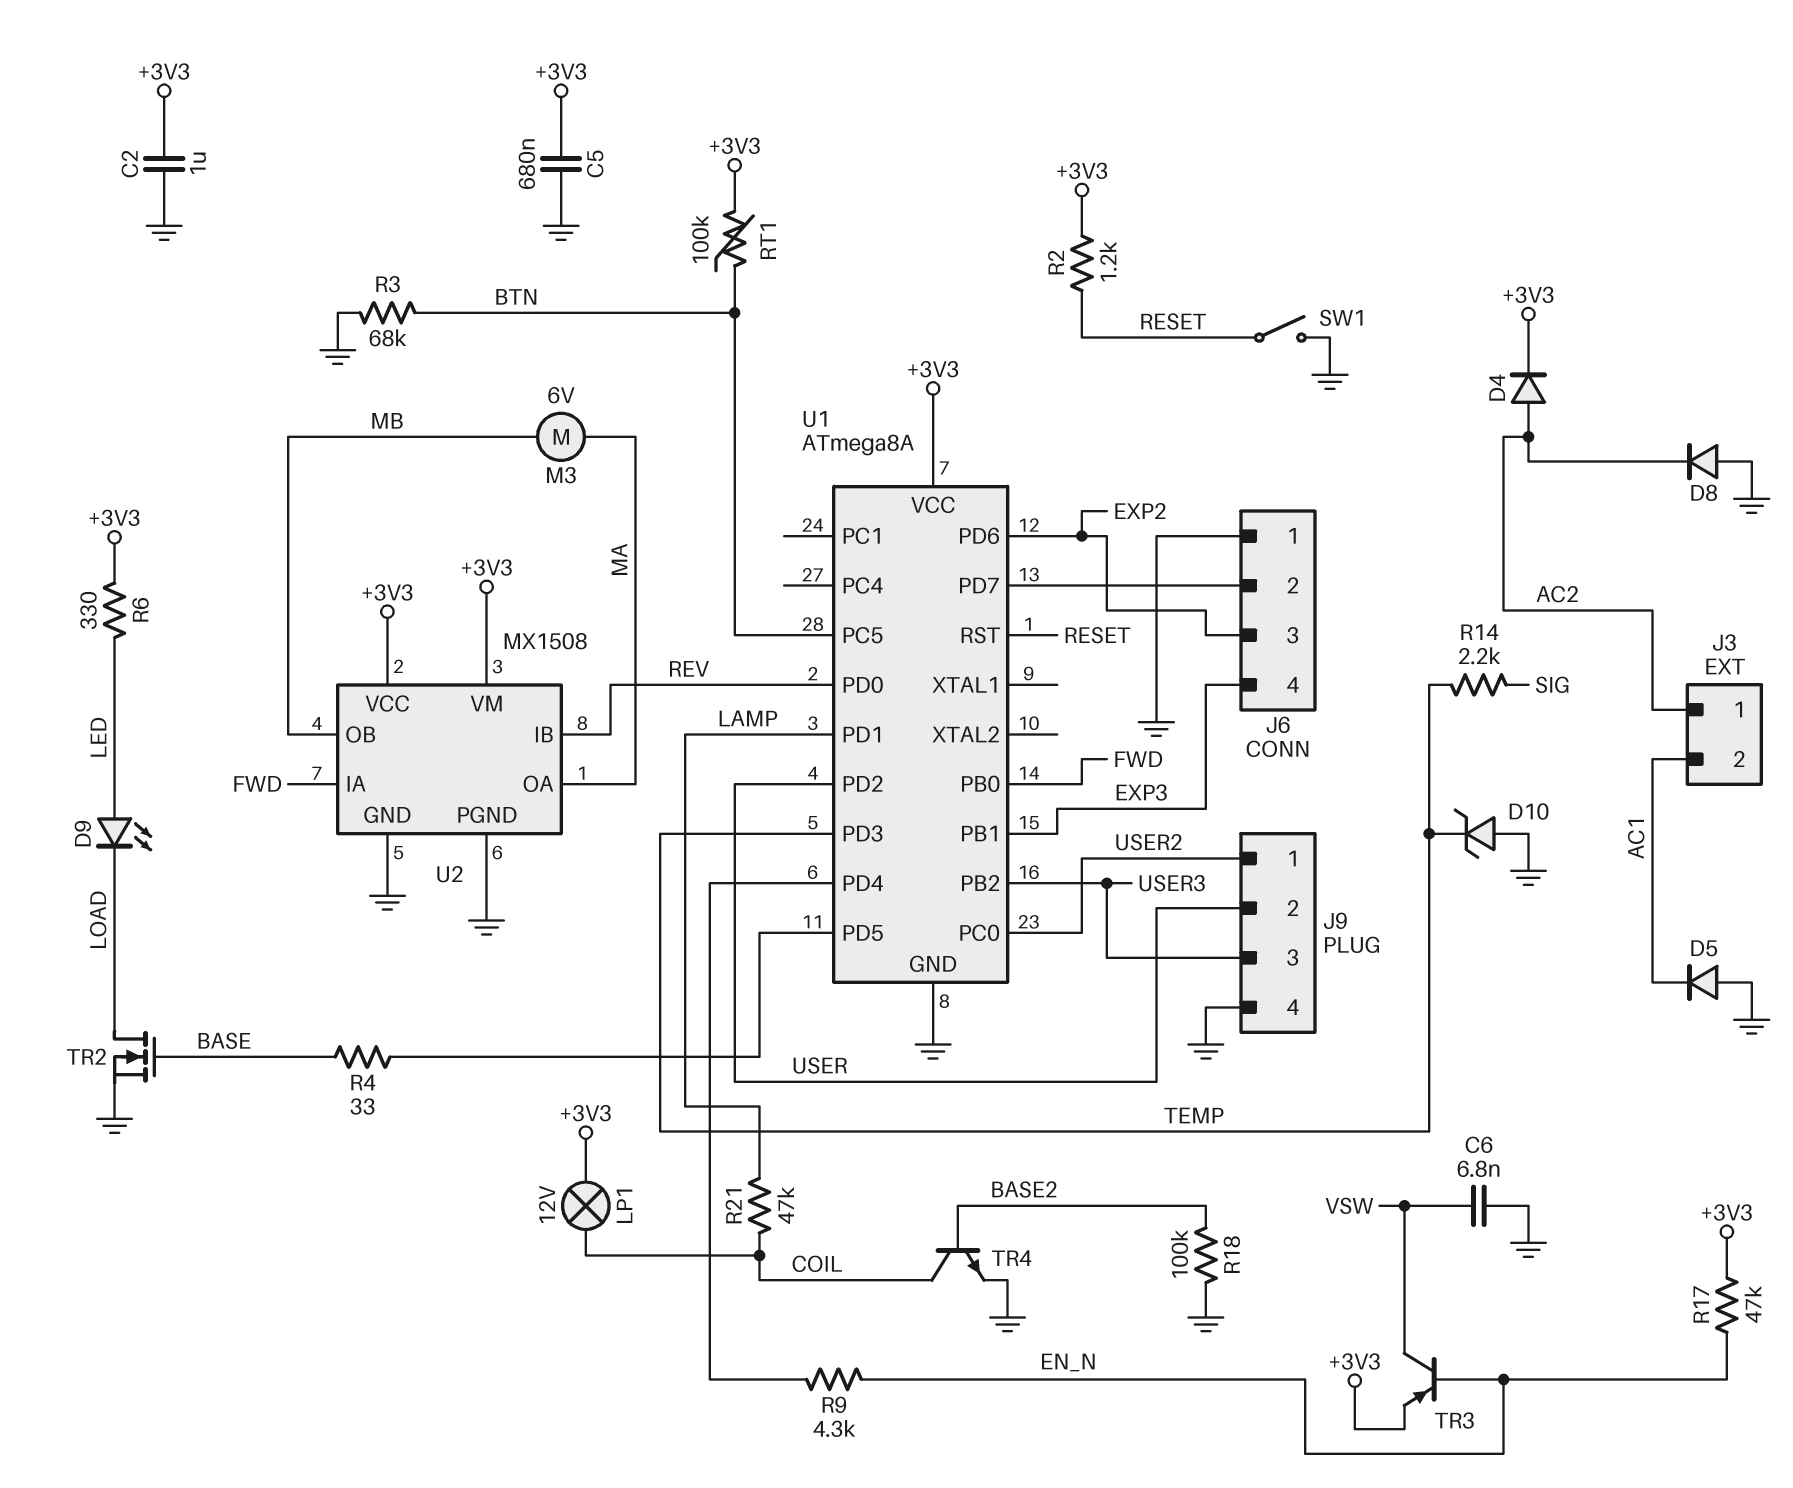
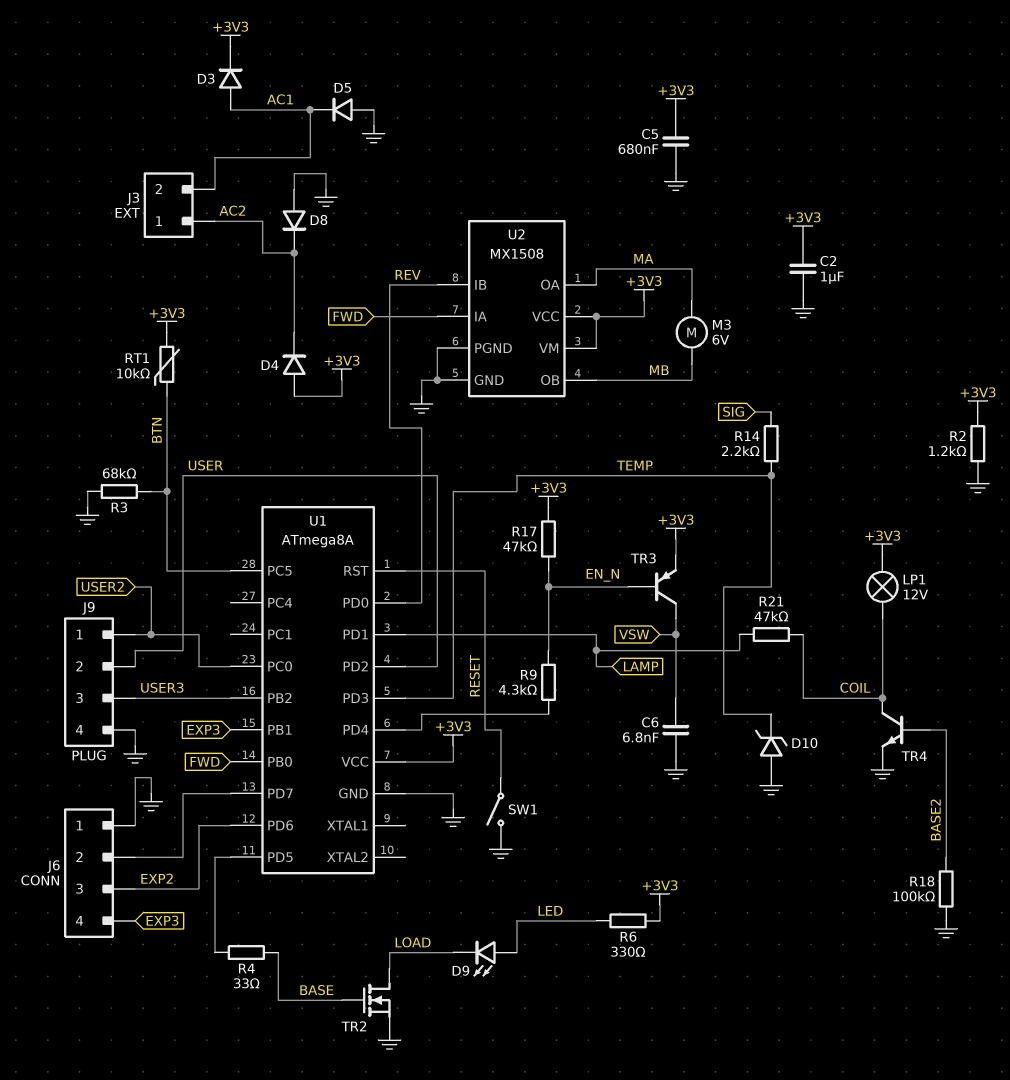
D3: none -> diode (A AC1, K +3V3)
D4: diode (A AC2, K +3V3) -> diode (A +3V3, K AC2)
R2: 1.2k (+3V3, RESET) -> 1.2k (+3V3, GND)
RT1: 100k (+3V3, BTN) -> 10k (+3V3, BTN)

